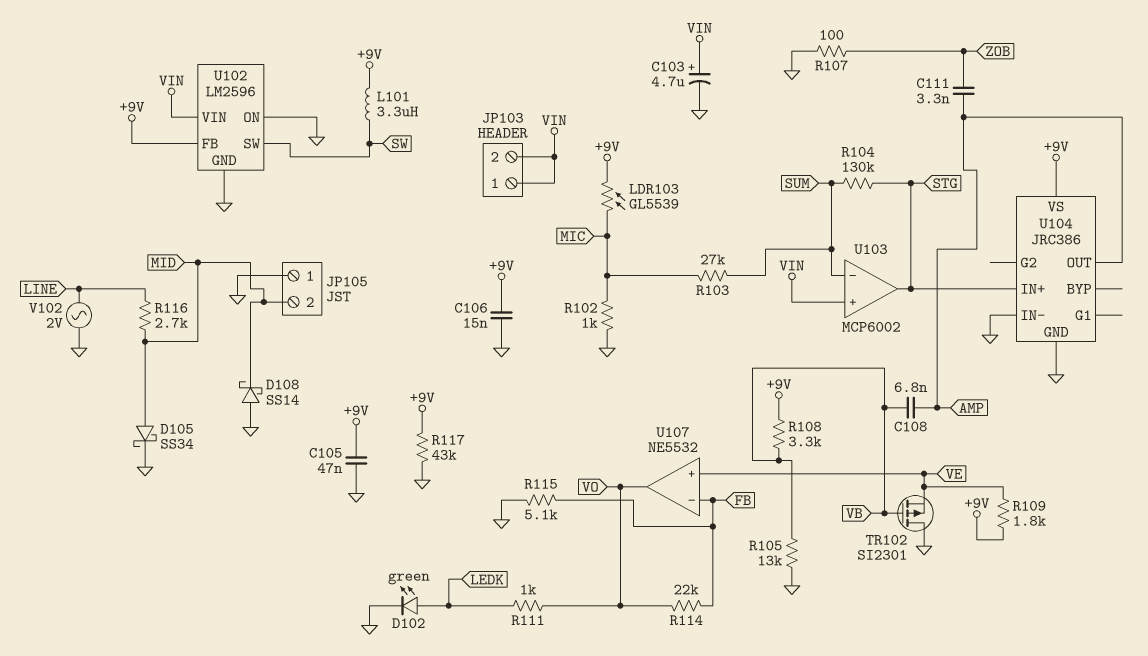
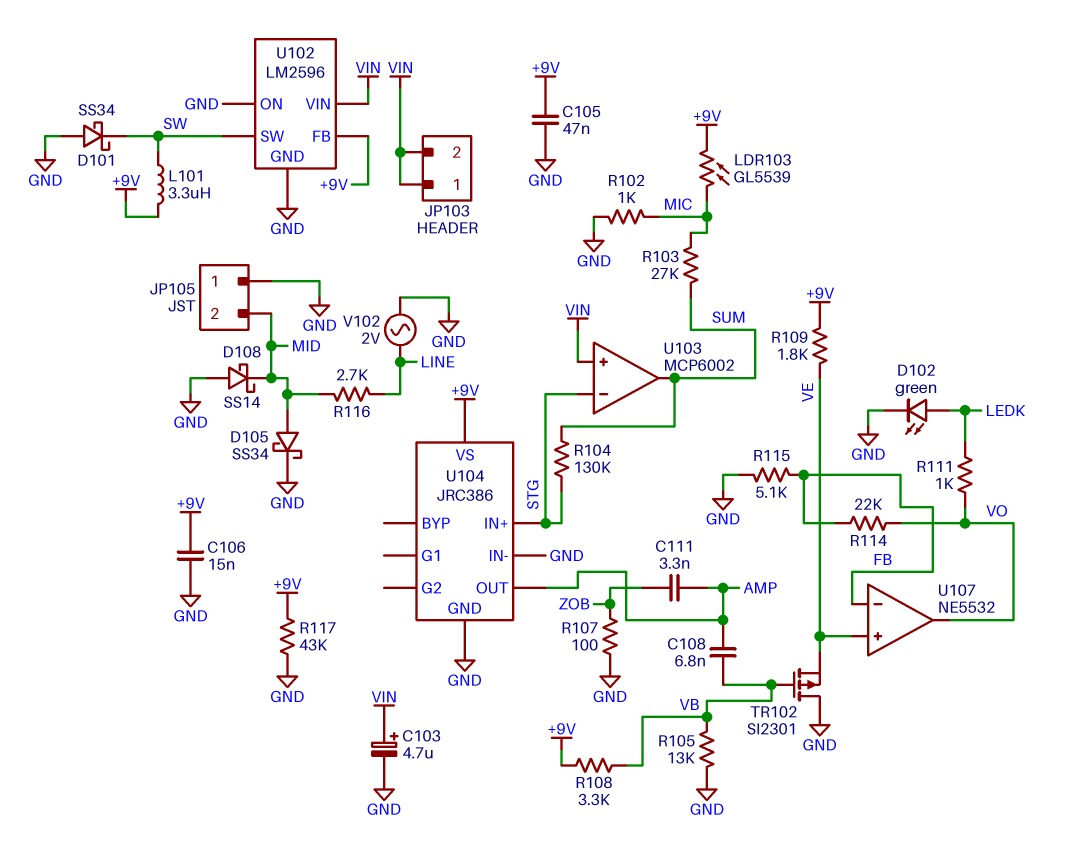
D101: none -> schottky SS34 (A GND, K SW)
U103 pin in-: SUM -> STG
U103 pin out: STG -> SUM

